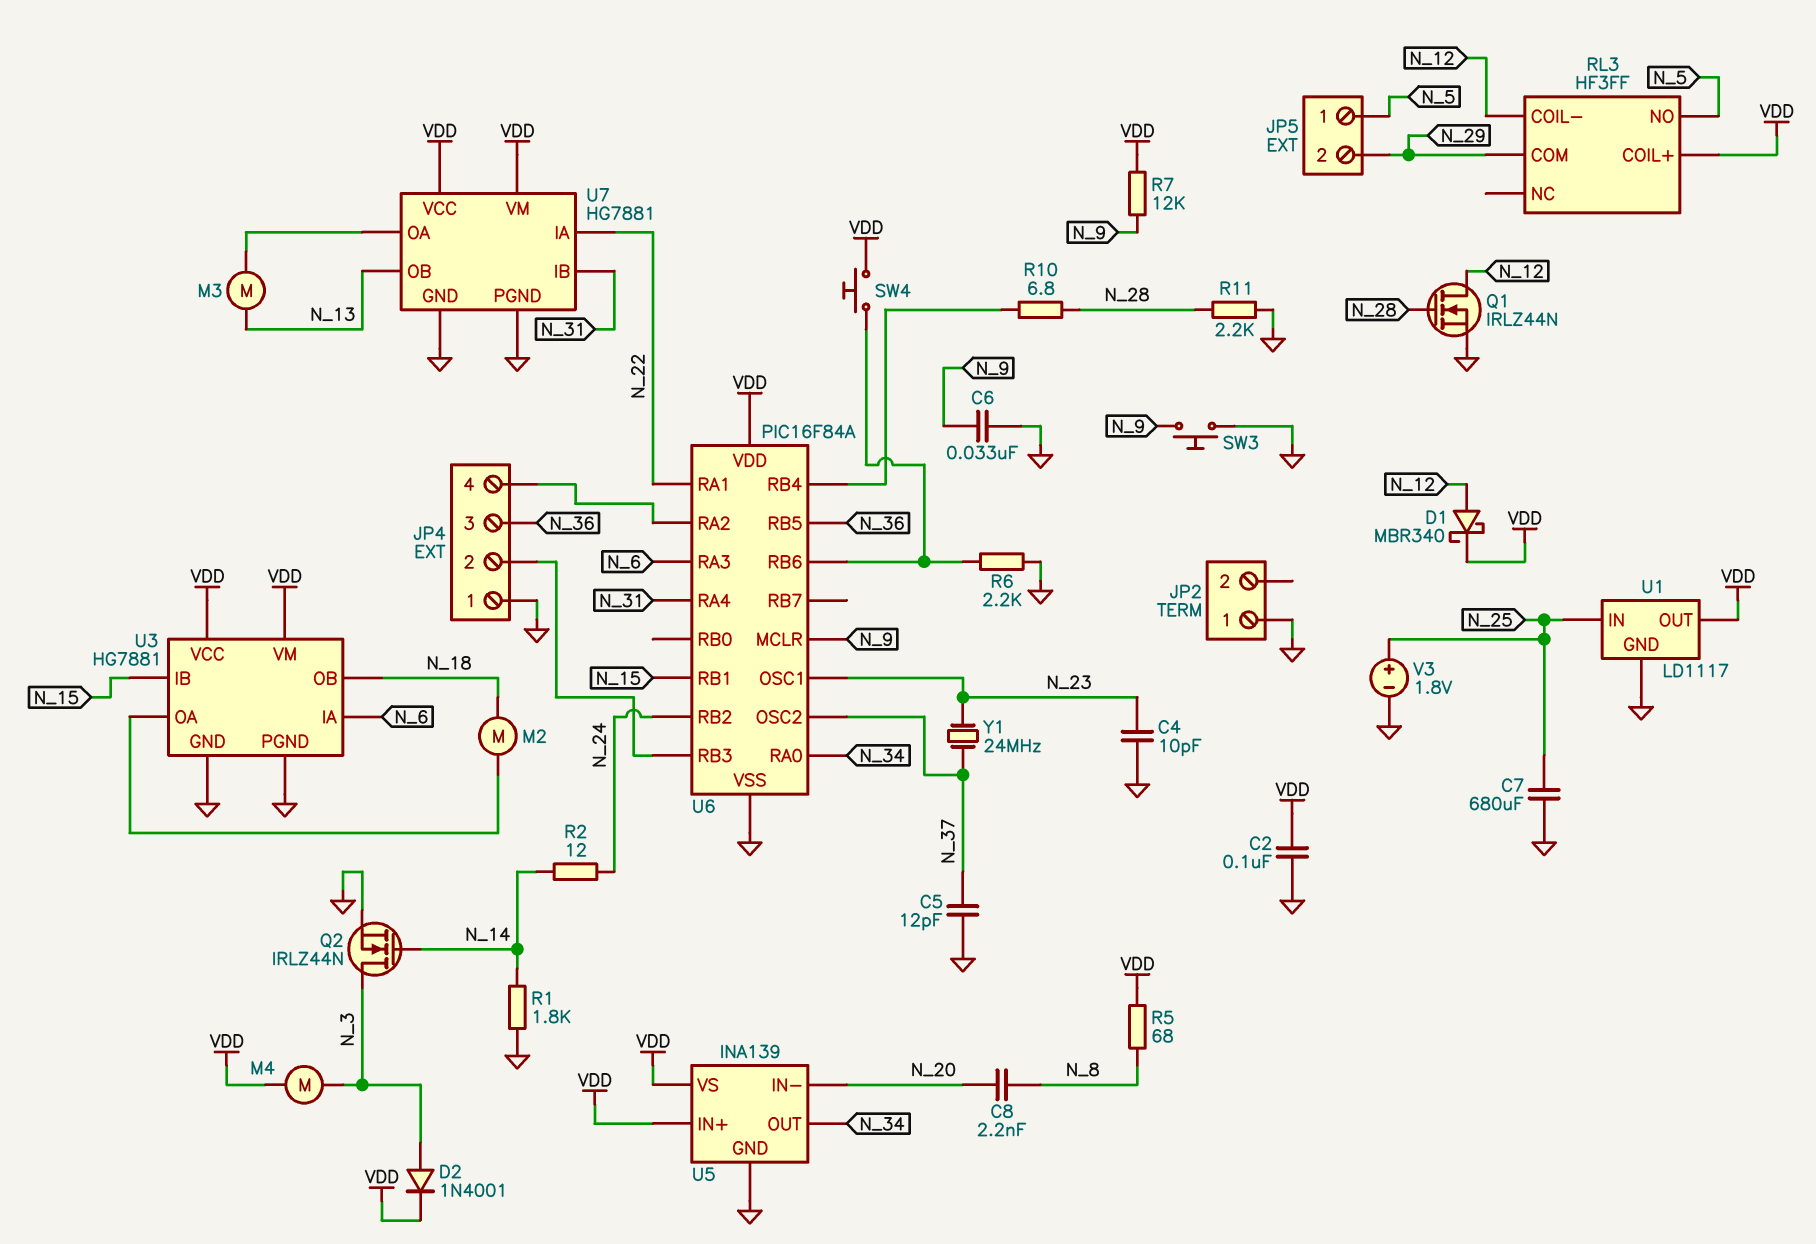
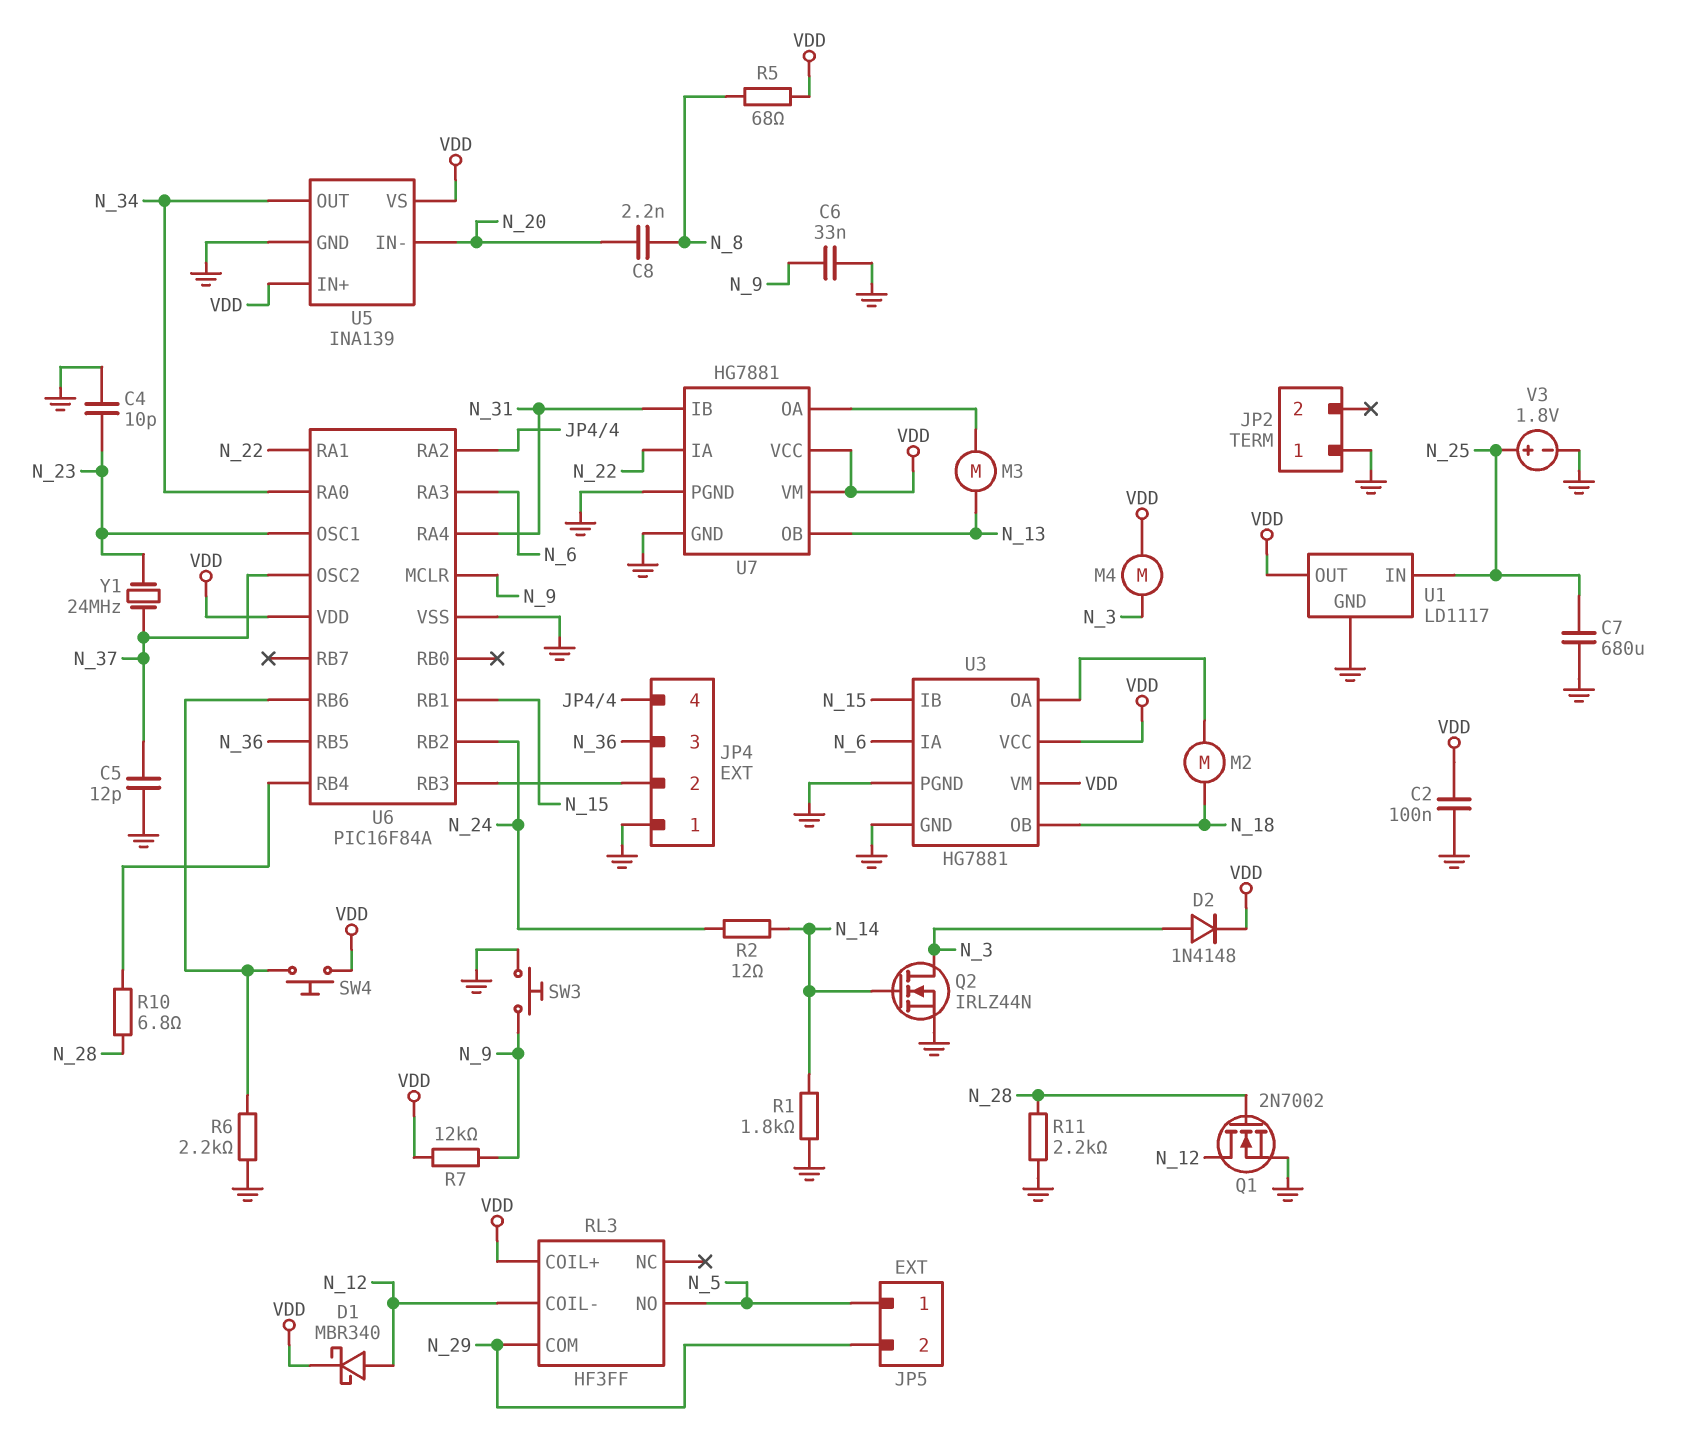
D2: diode 1N4001 (A N_3, K VDD) -> diode 1N4148 (A N_3, K VDD)
Q1: NMOS IRLZ44N (G N_28, D N_12, S GND) -> NMOS 2N7002 (G N_28, D N_12, S GND)

